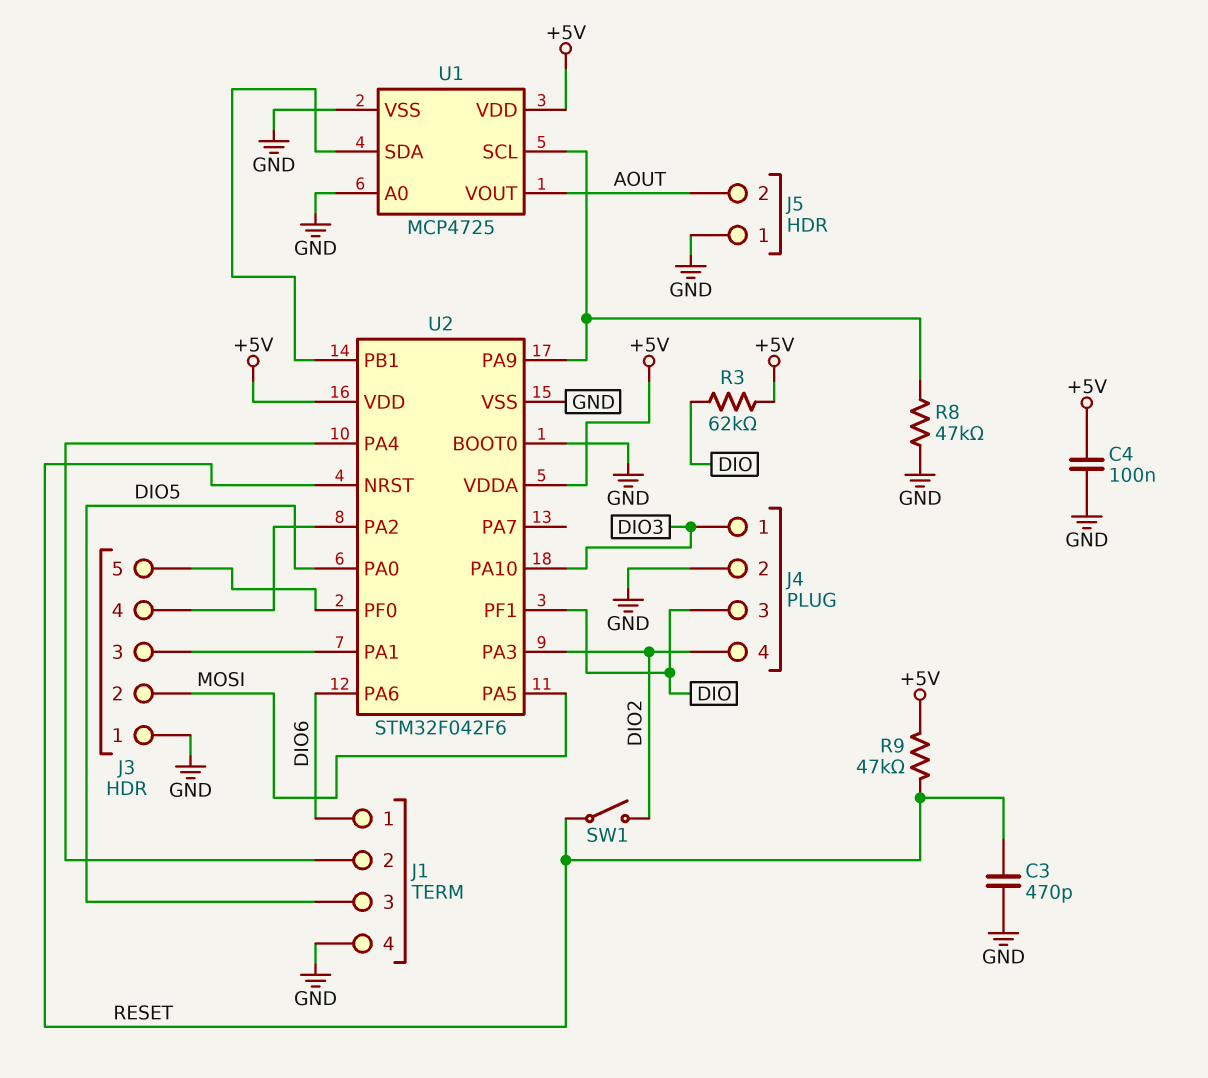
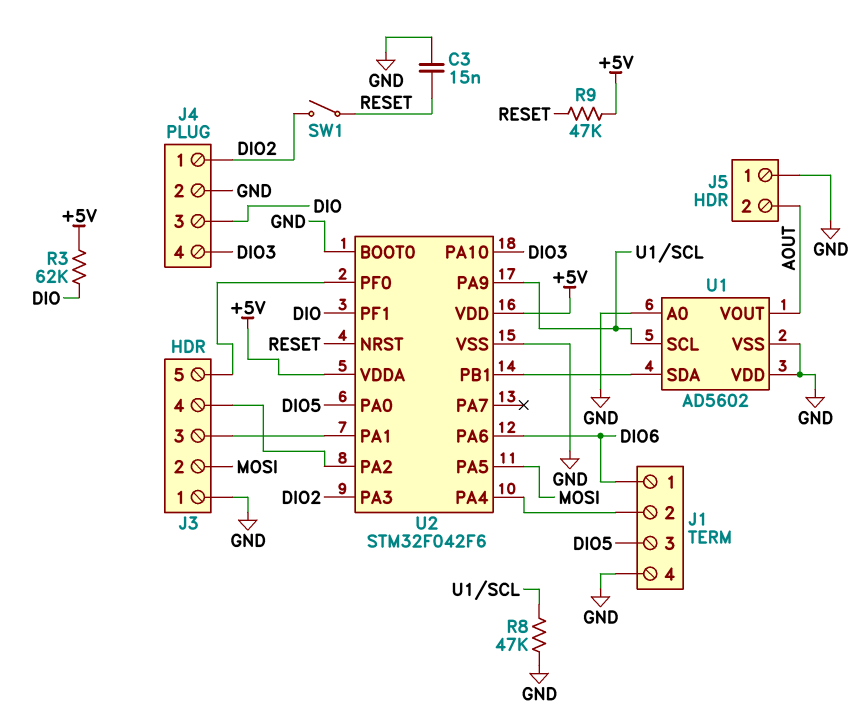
C3: 470pF (GND, RESET) -> 15nF (GND, RESET)
C4: 100nF (+5V, GND) -> none
J4 pin 1: DIO3 -> DIO2
J4 pin 4: DIO2 -> DIO3
U1: MCP4725 -> AD5602
U1 pin VDD: +5V -> GND

